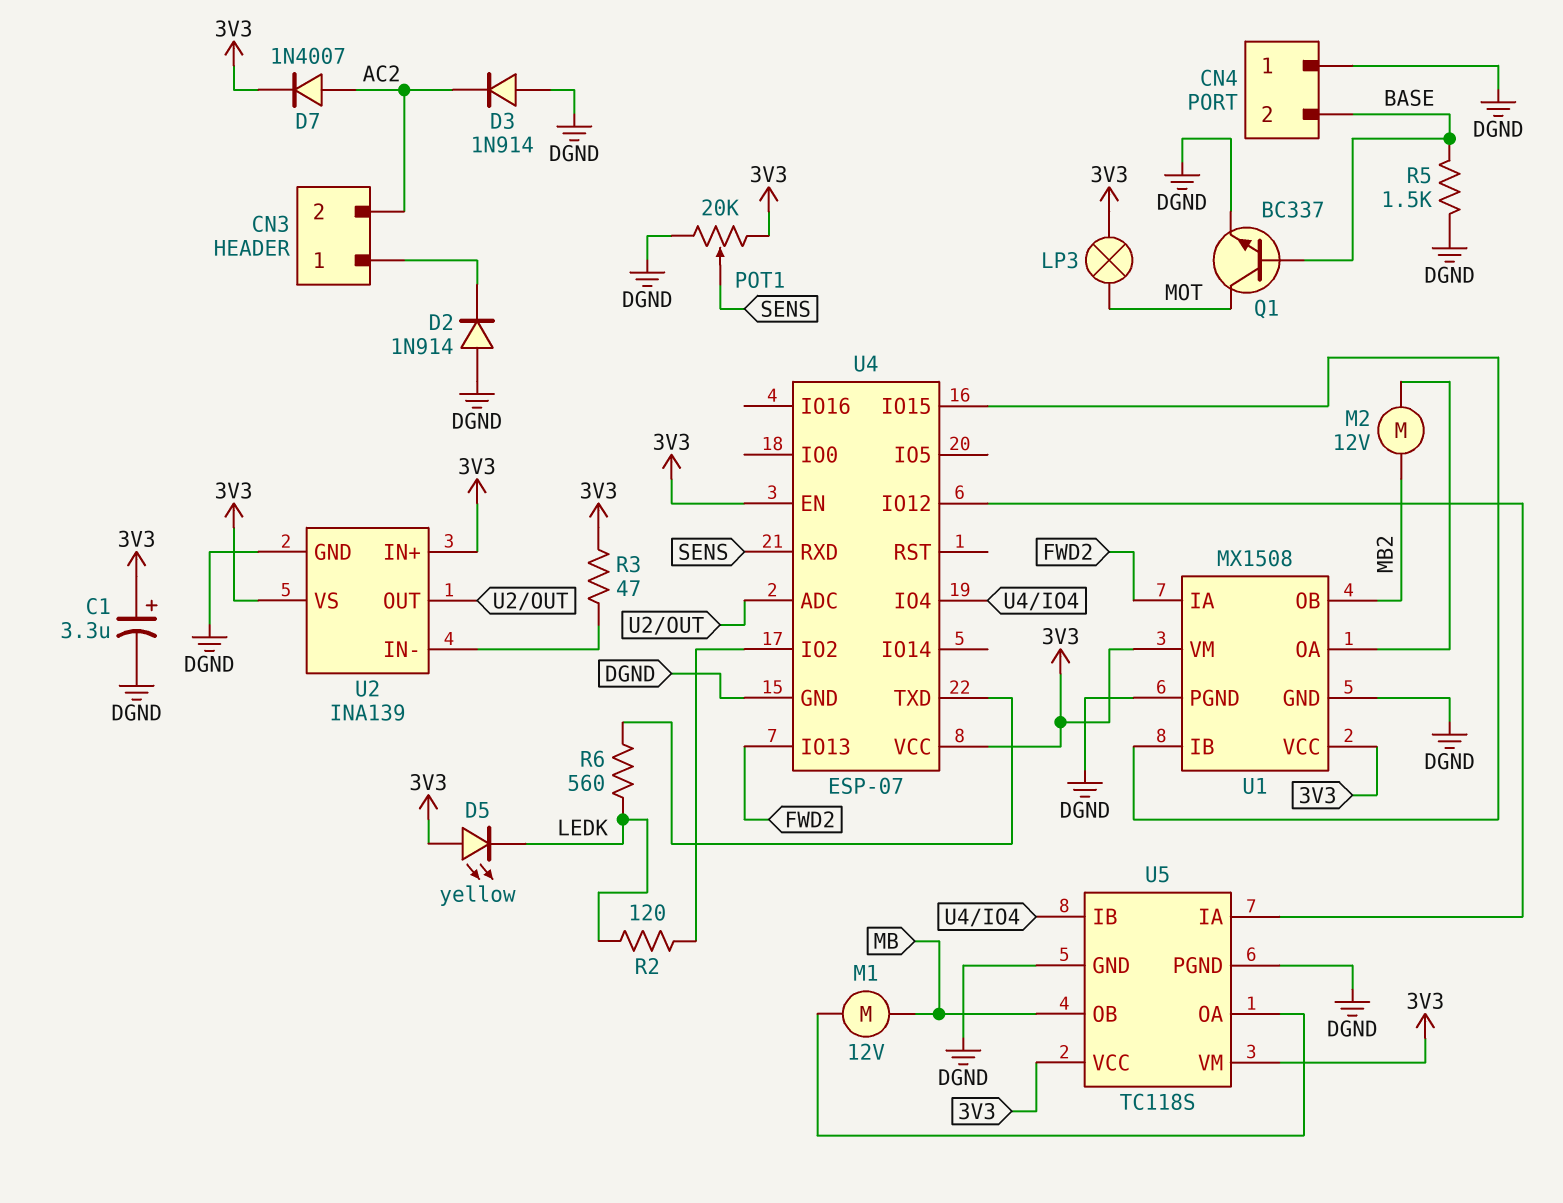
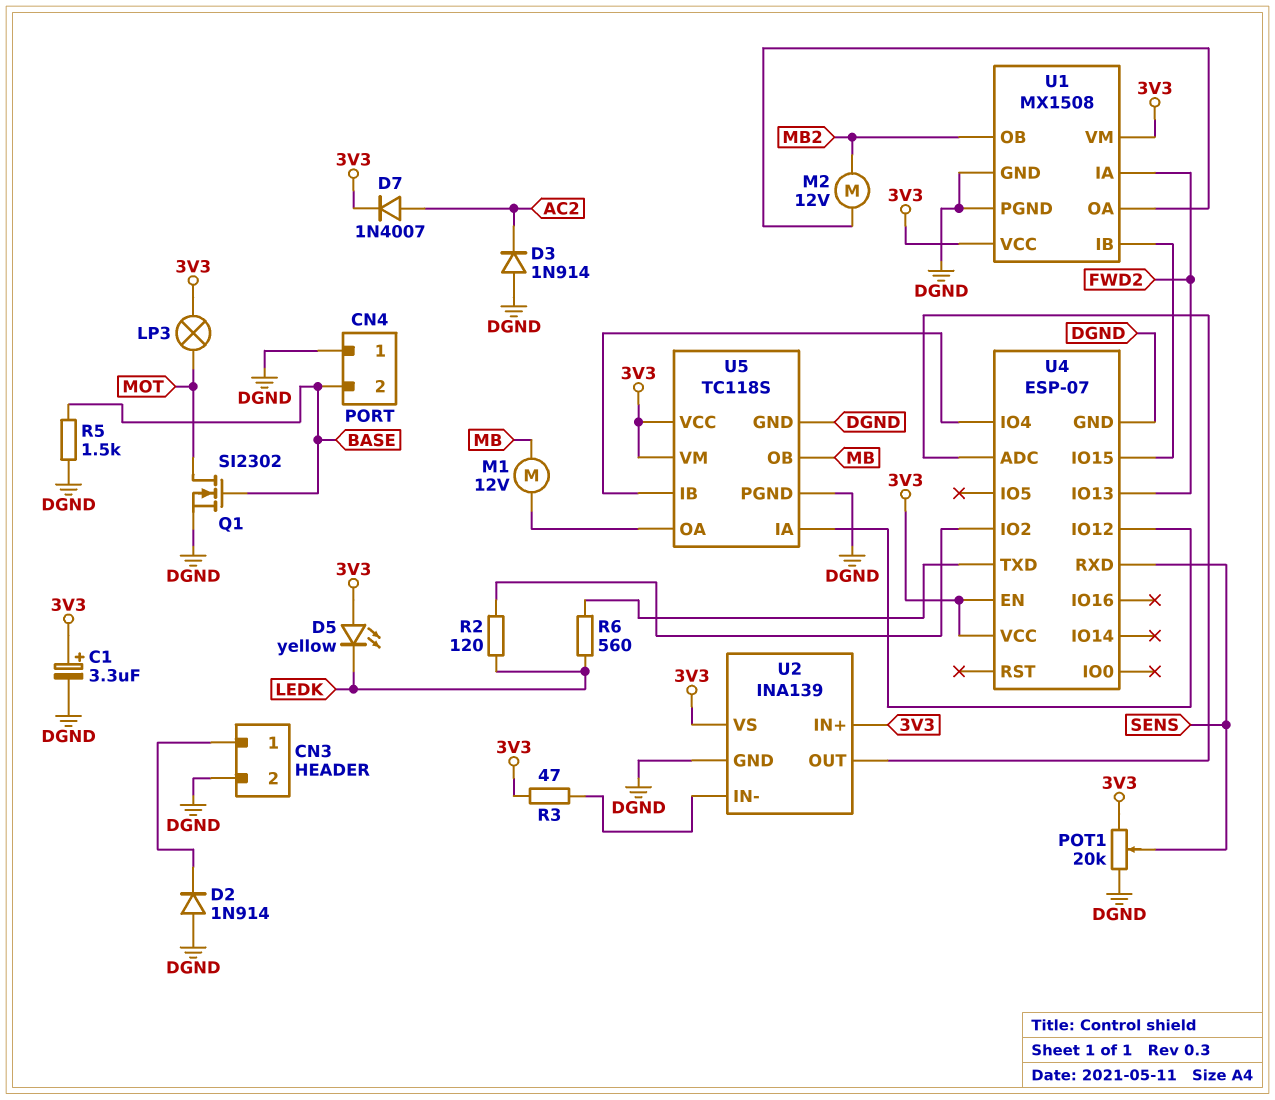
CN3 pin 2: AC2 -> DGND
Q1: NPN BC337 (B BASE, C MOT, E DGND) -> NMOS SI2302 (G BASE, D MOT, S DGND)

